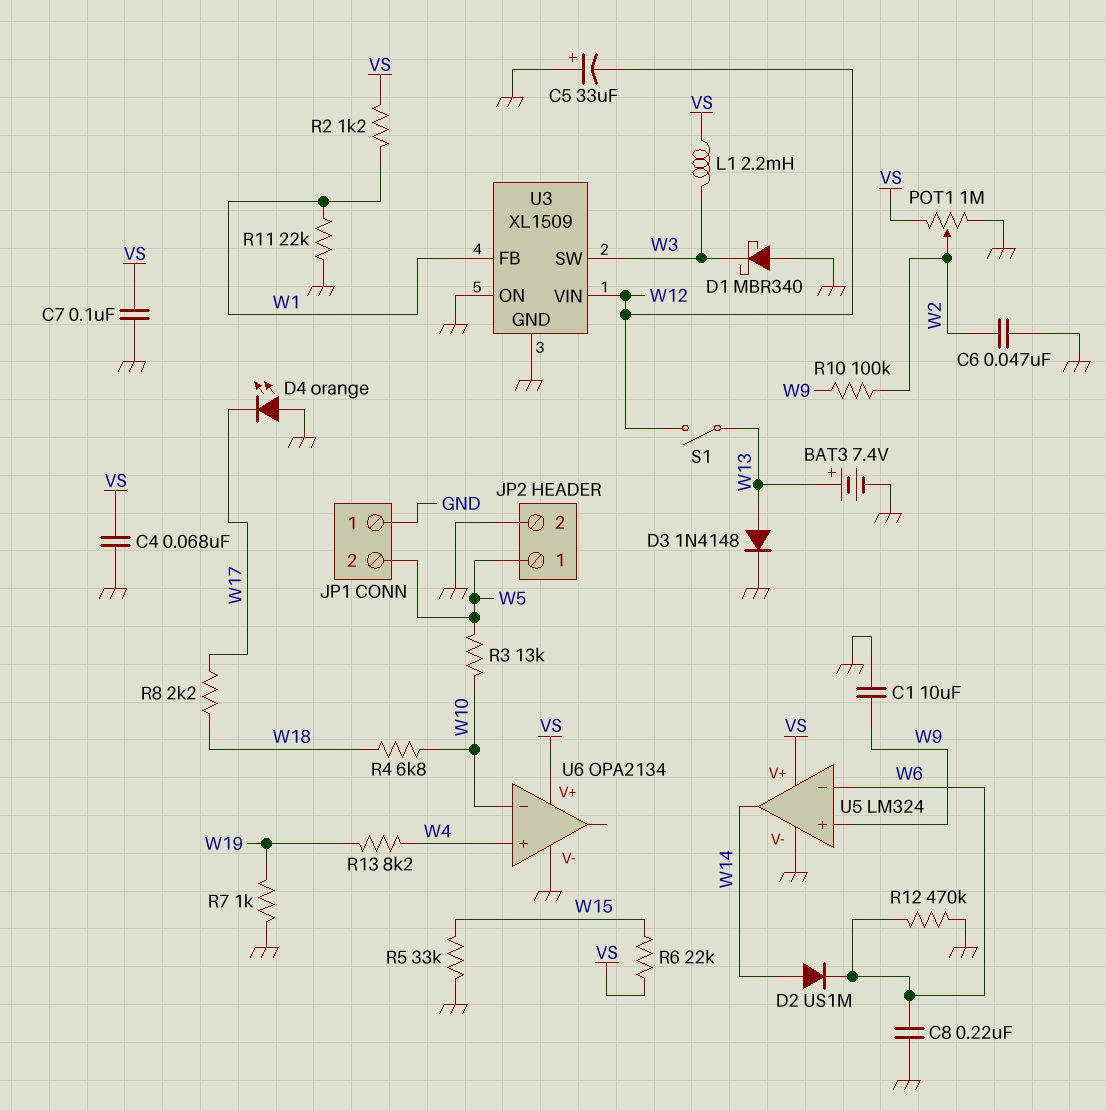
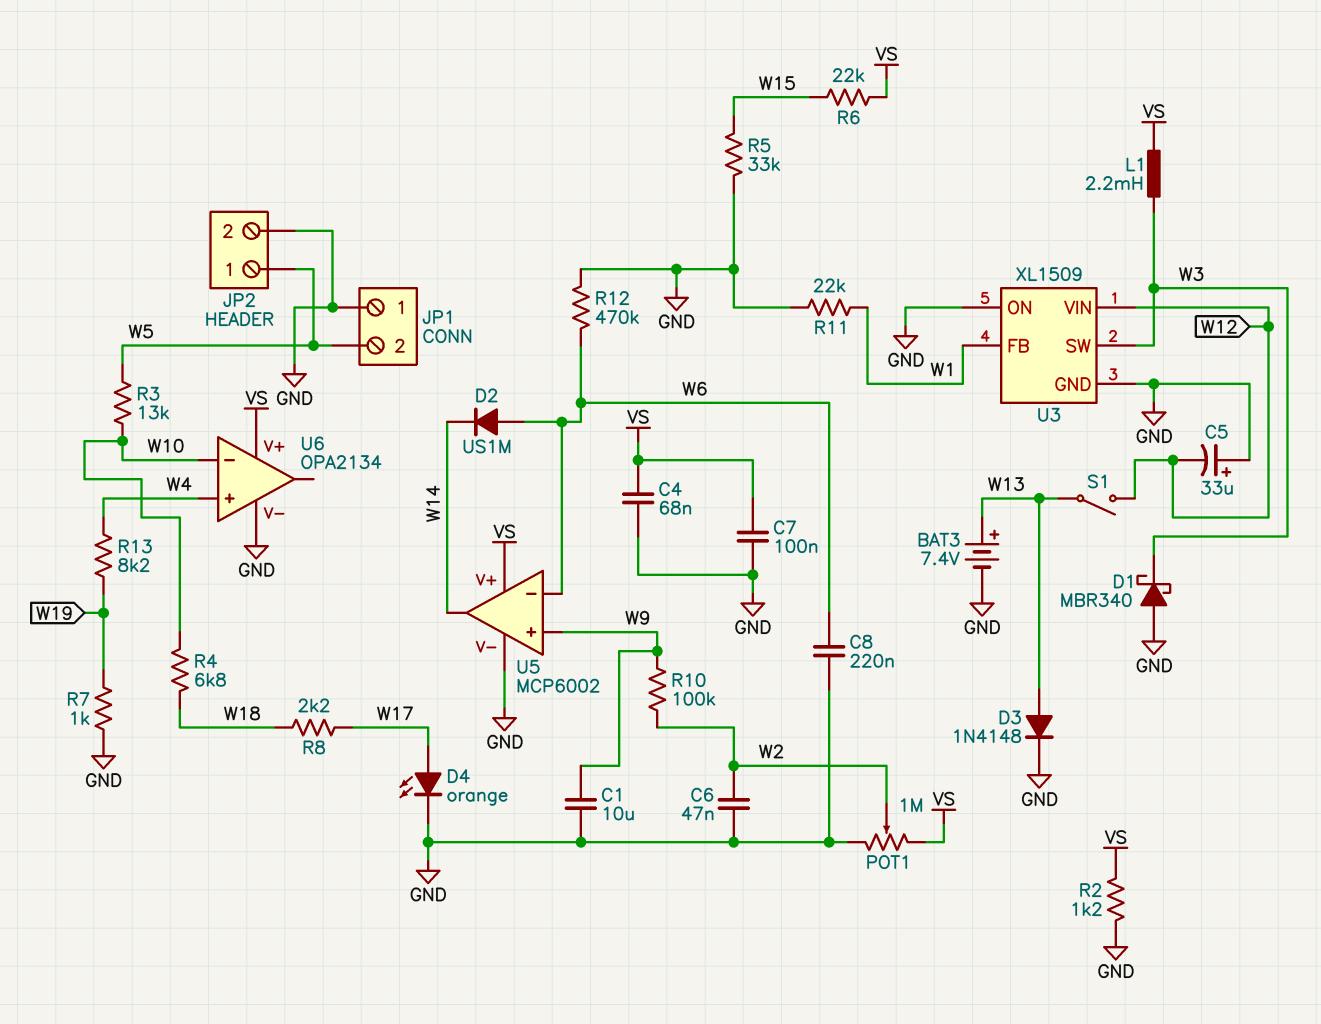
D2: diode US1M (A W14, K W6) -> diode US1M (A W6, K W14)
D4: LED orange (A GND, K W17) -> LED orange (A W17, K GND)
R2: 1.2k (VS, W1) -> 1.2k (GND, VS)
U5: LM324 -> MCP6002

